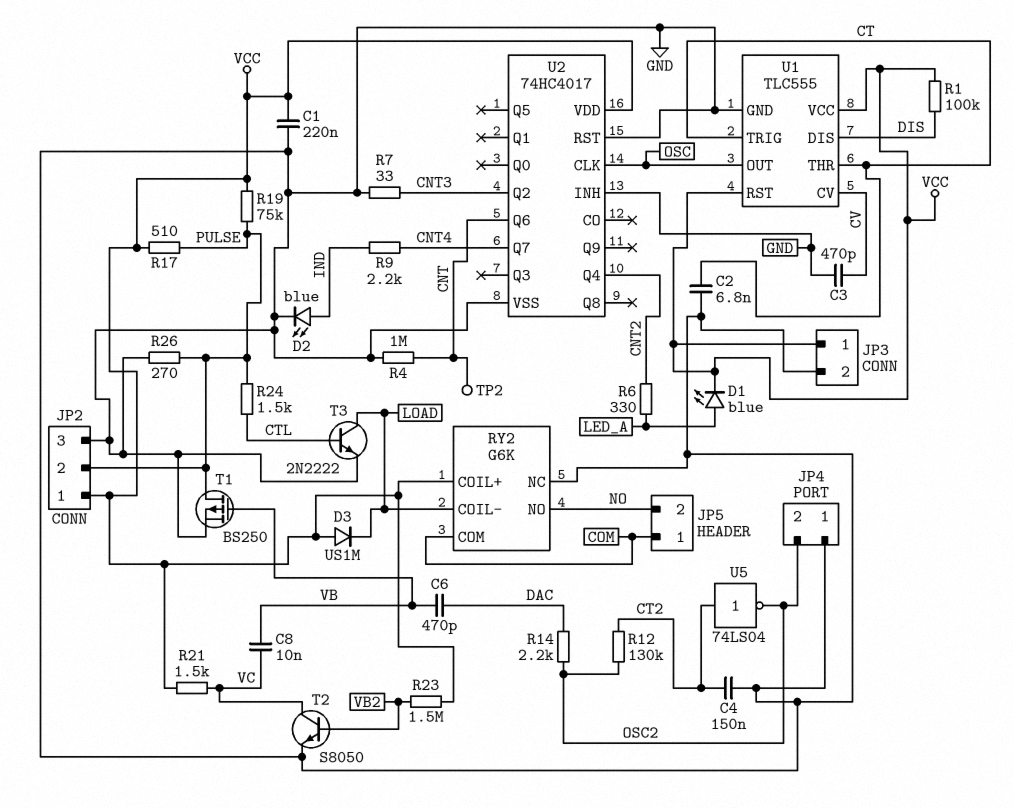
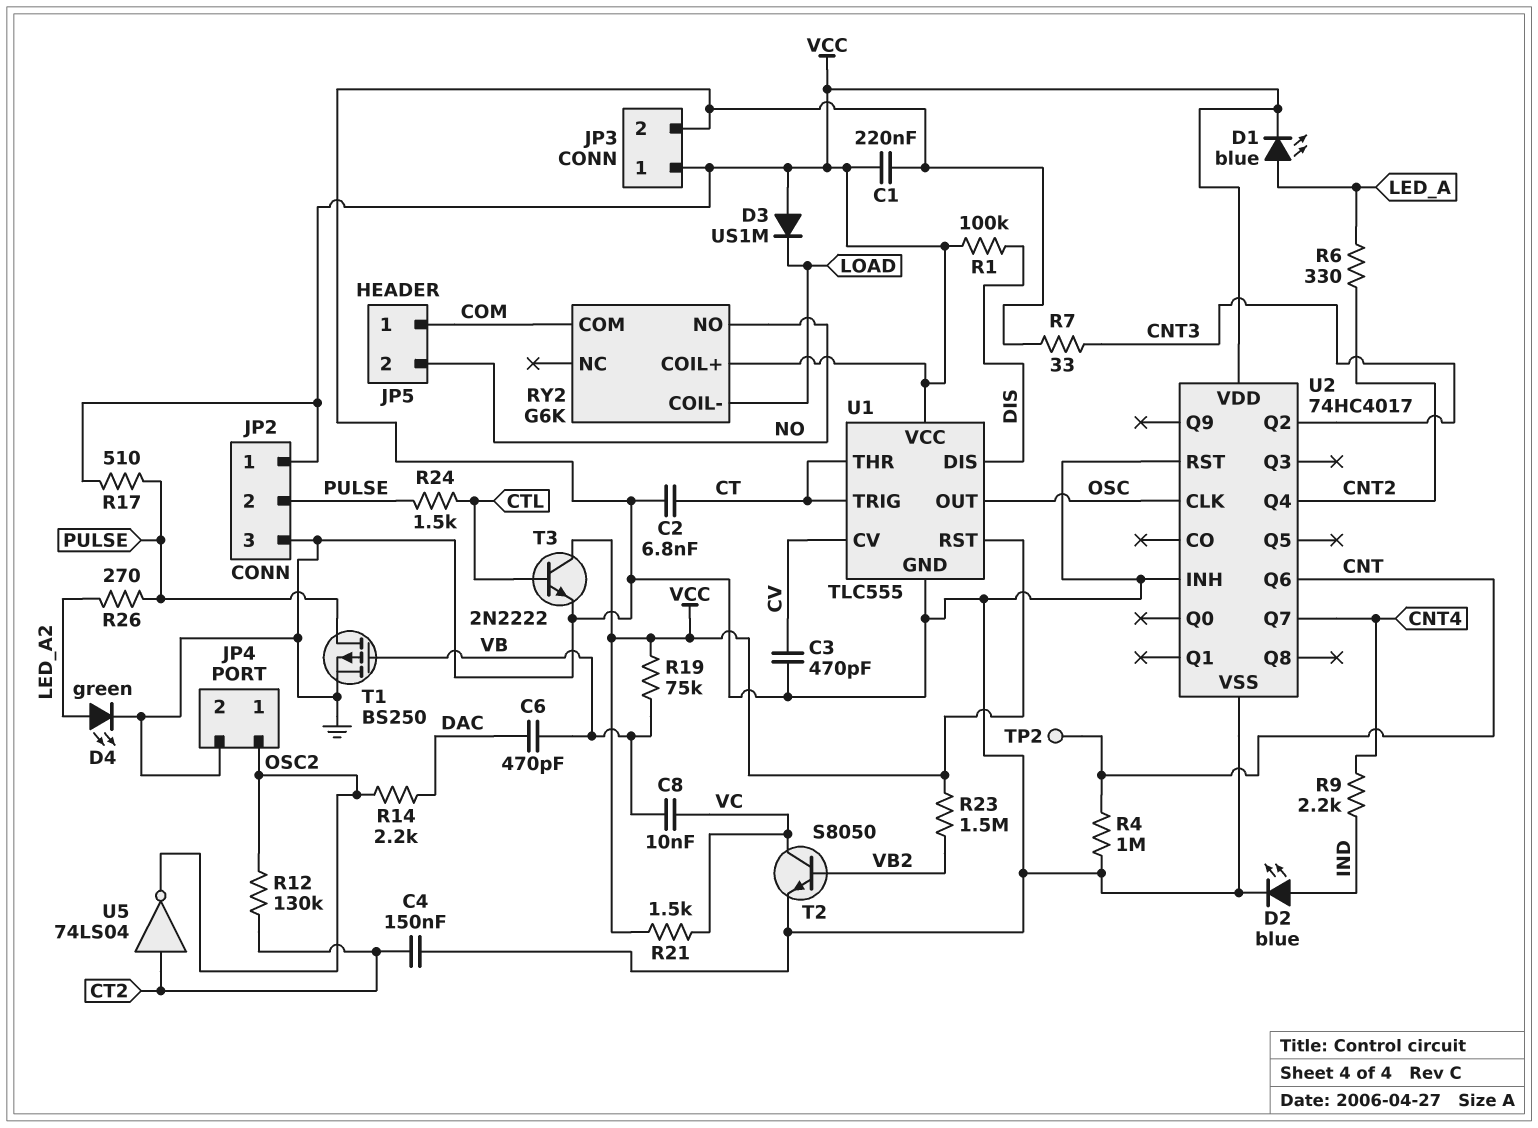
D4: none -> LED green (A LED_A2, K GND)
JP4 pin 1: GND -> OSC2
JP4 pin 2: OSC2 -> GND
R19: 75k (PULSE, VCC) -> 75k (VB, VCC)
R26: 270 (GND, PULSE) -> 270 (LED_A2, PULSE)
RY2 pin NC: GND -> none
T3: NPN 2N2222 (B CTL, C LOAD, E GND) -> NPN 2N2222 (B CTL, C VCC, E GND)

